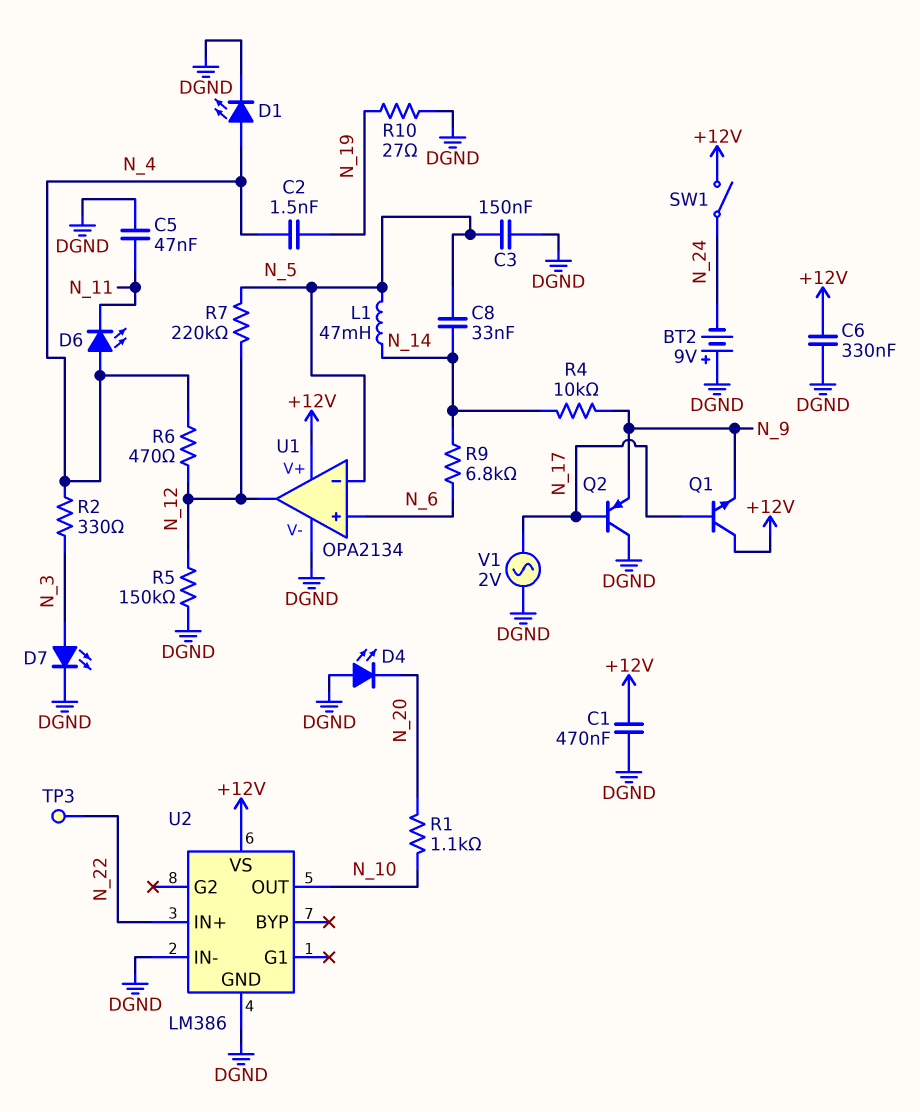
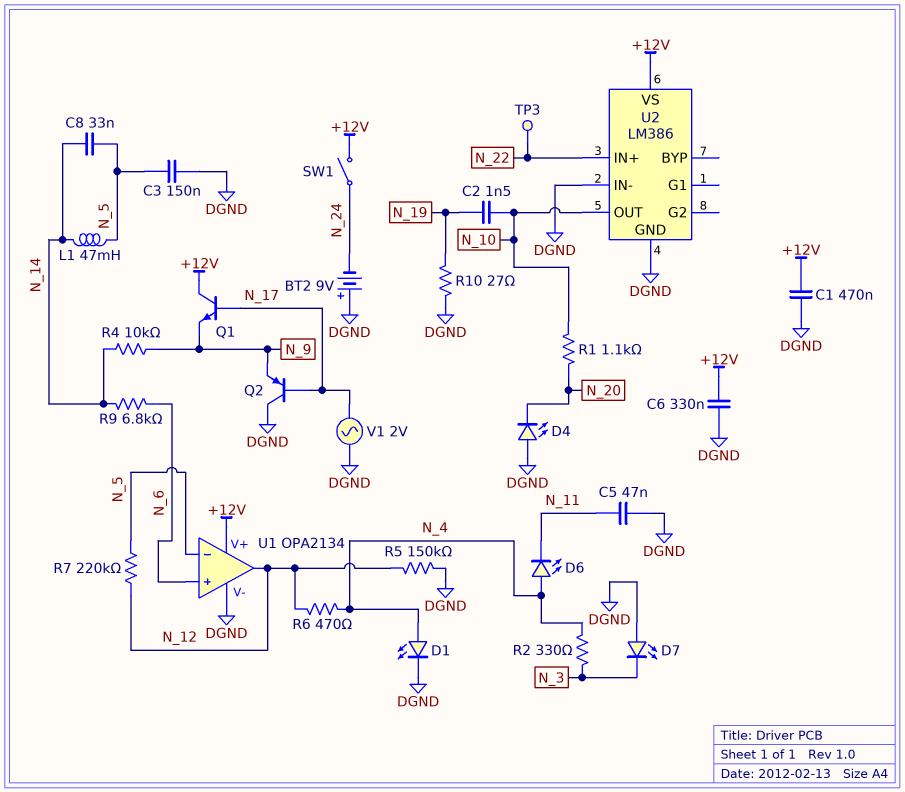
C2: 1.5nF (N_4, N_19) -> 1.5nF (N_10, N_19)
D7: LED (A N_3, K DGND) -> LED (A DGND, K N_3)

